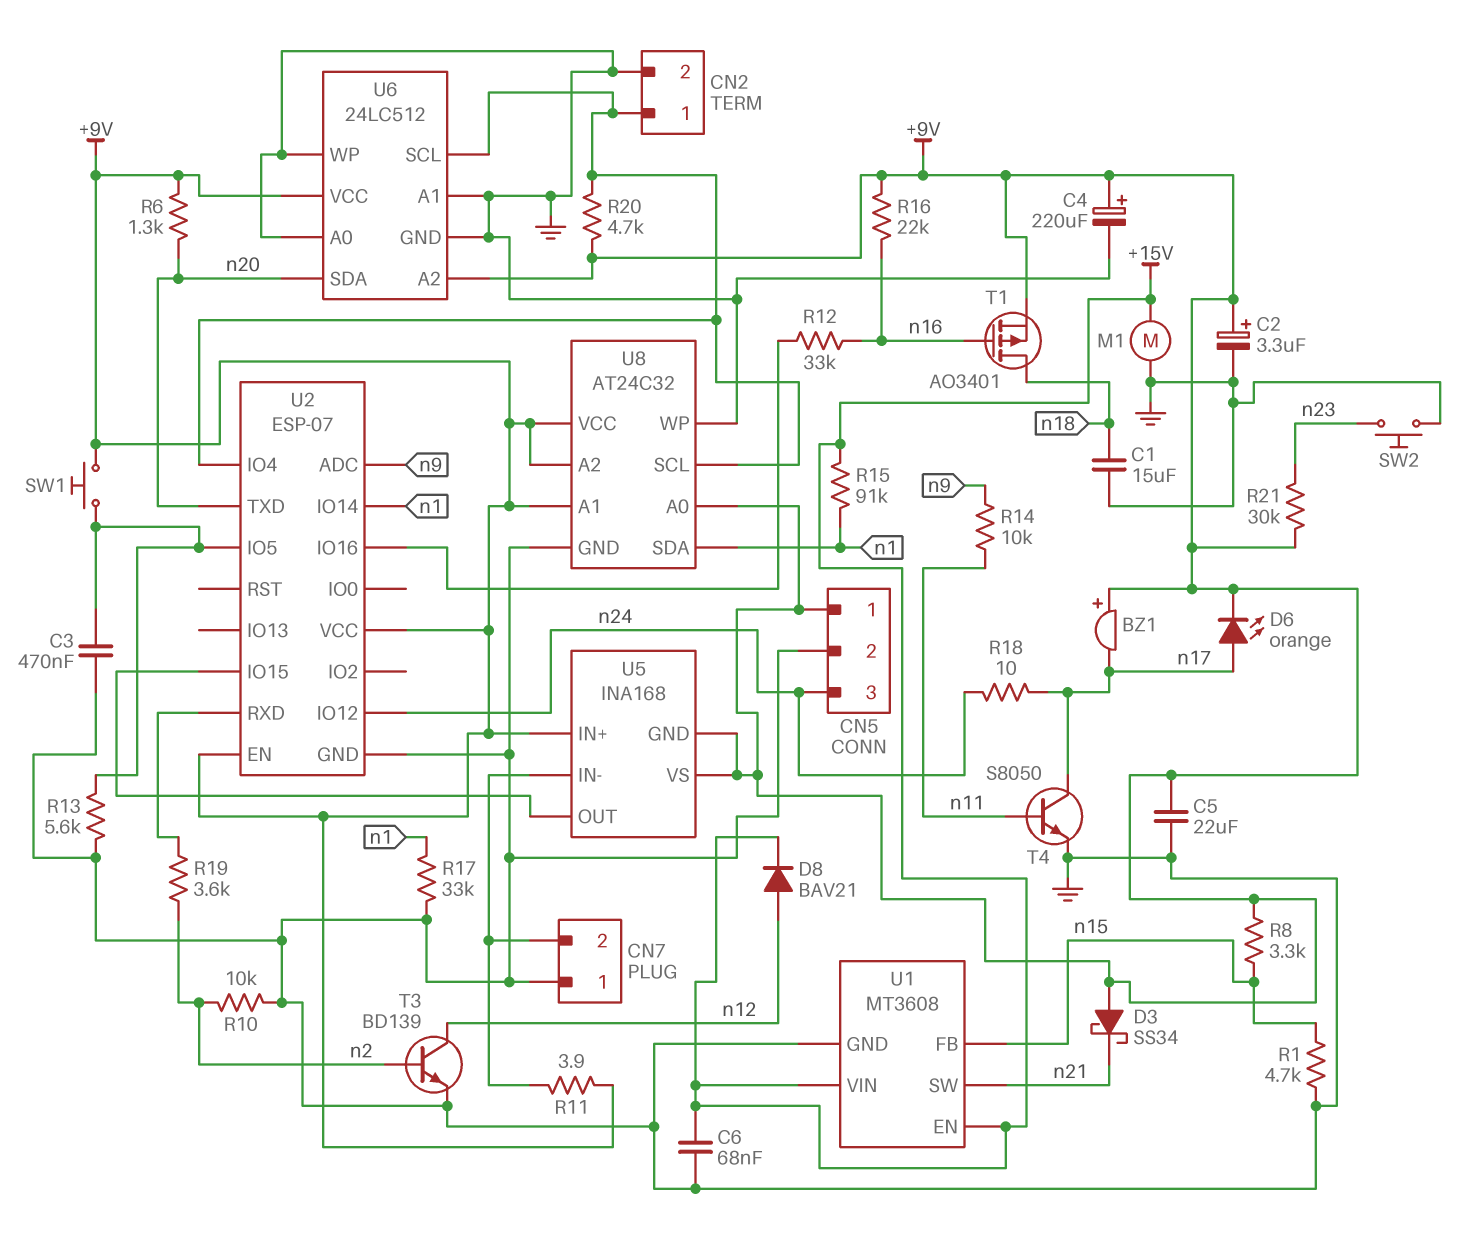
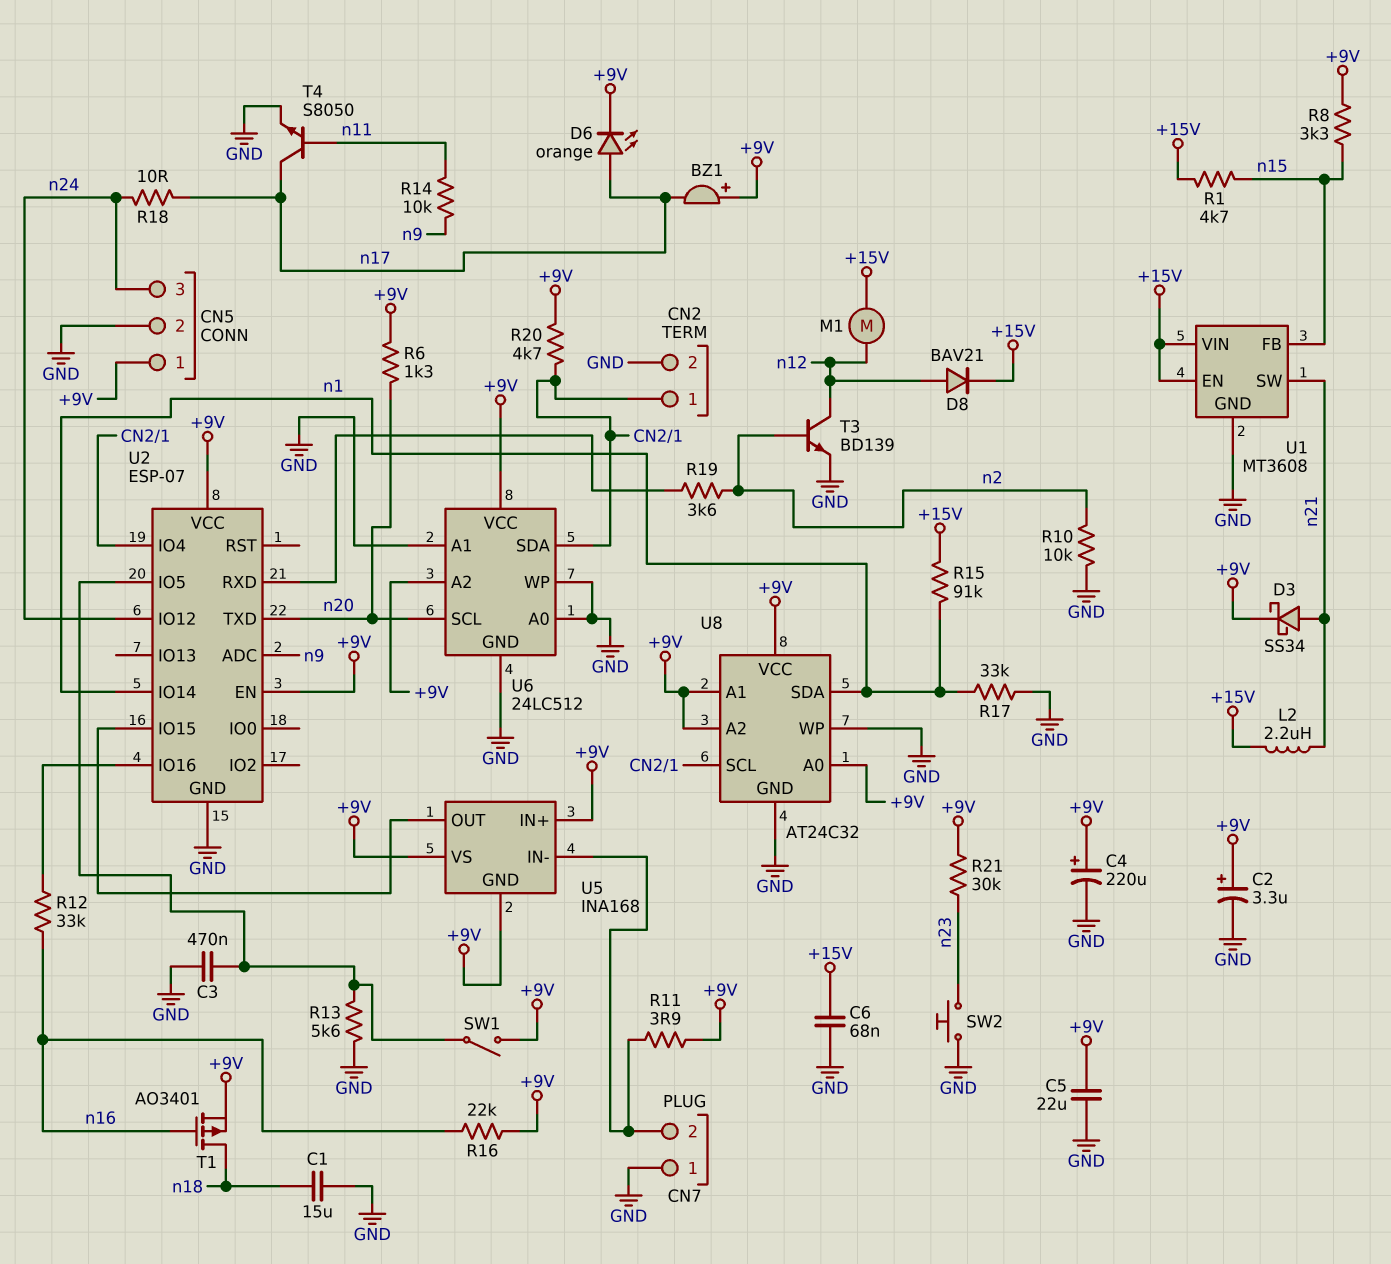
D3: schottky SS34 (A +9V, K n21) -> schottky SS34 (A n21, K +9V)
L2: none -> 2.2uH (+15V, n21)
M1: motor (+15V, GND) -> motor (+15V, n12)
R1: 4.7k (GND, n15) -> 4.7k (+15V, n15)
SW1: button (+9V, U2/IO5) -> switch (+9V, U2/IO5)
U6 pin SCL: CN2/1 -> n20
U6 pin SDA: n20 -> CN2/1

